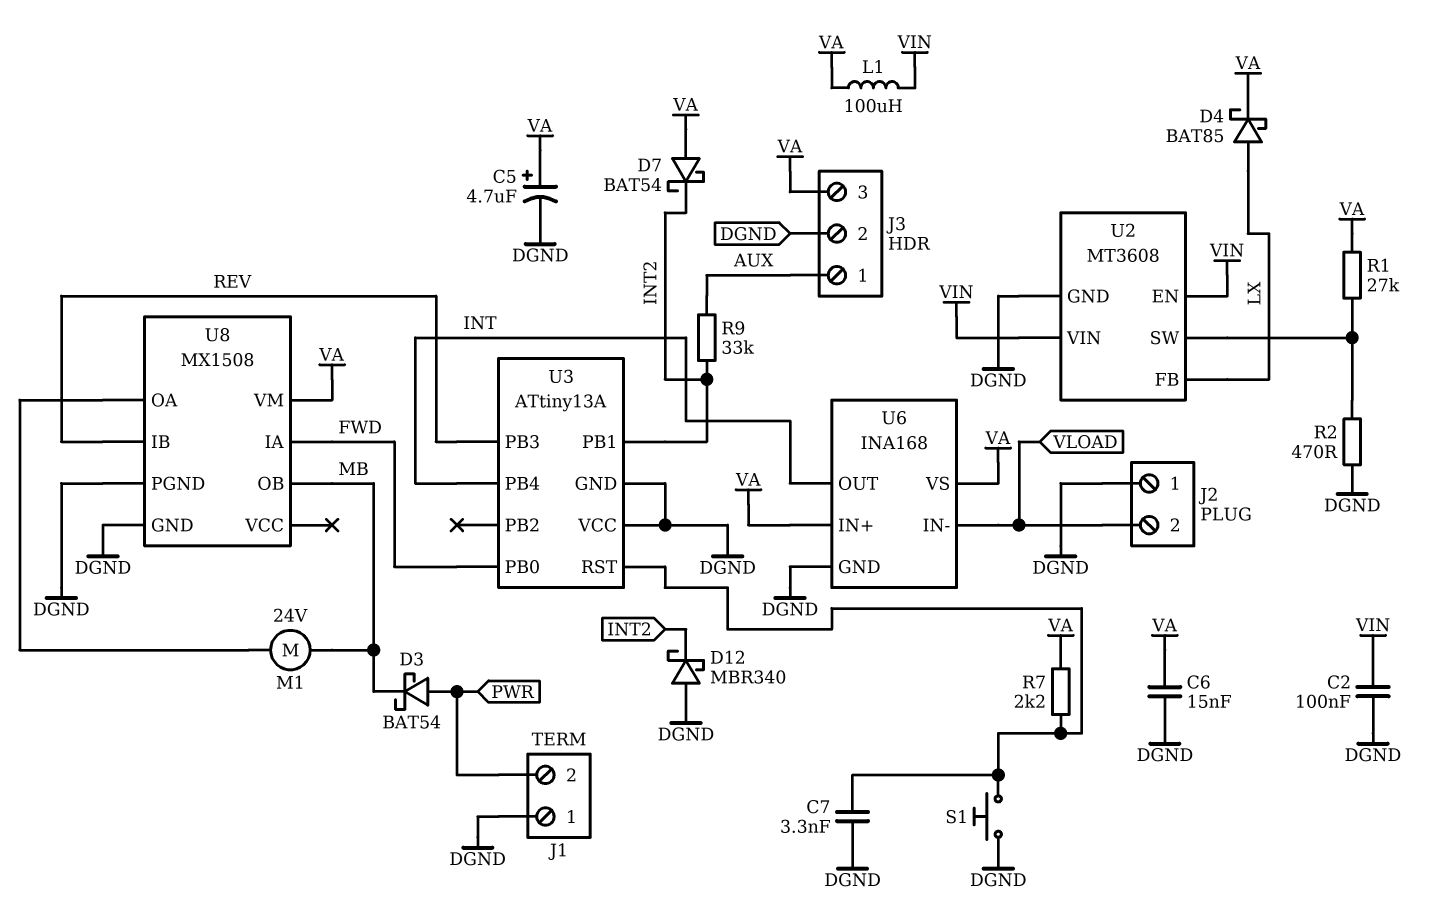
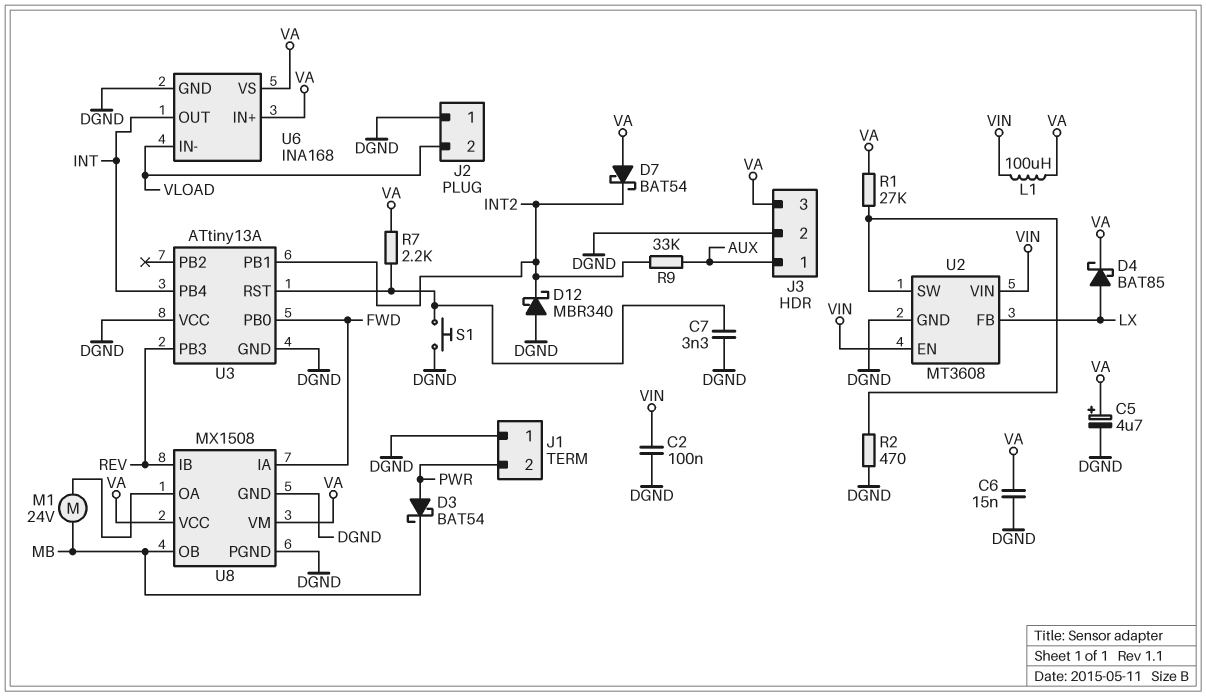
U8 pin VCC: none -> VA

